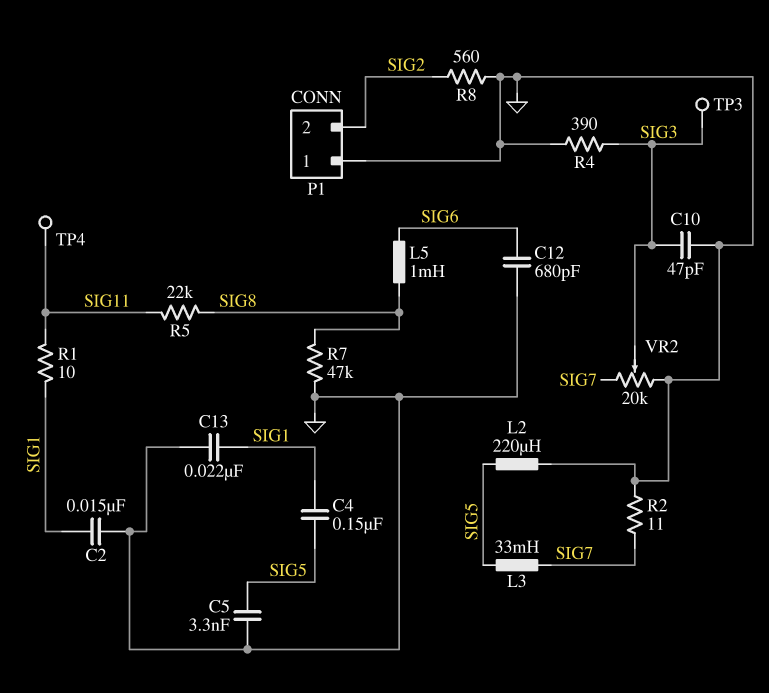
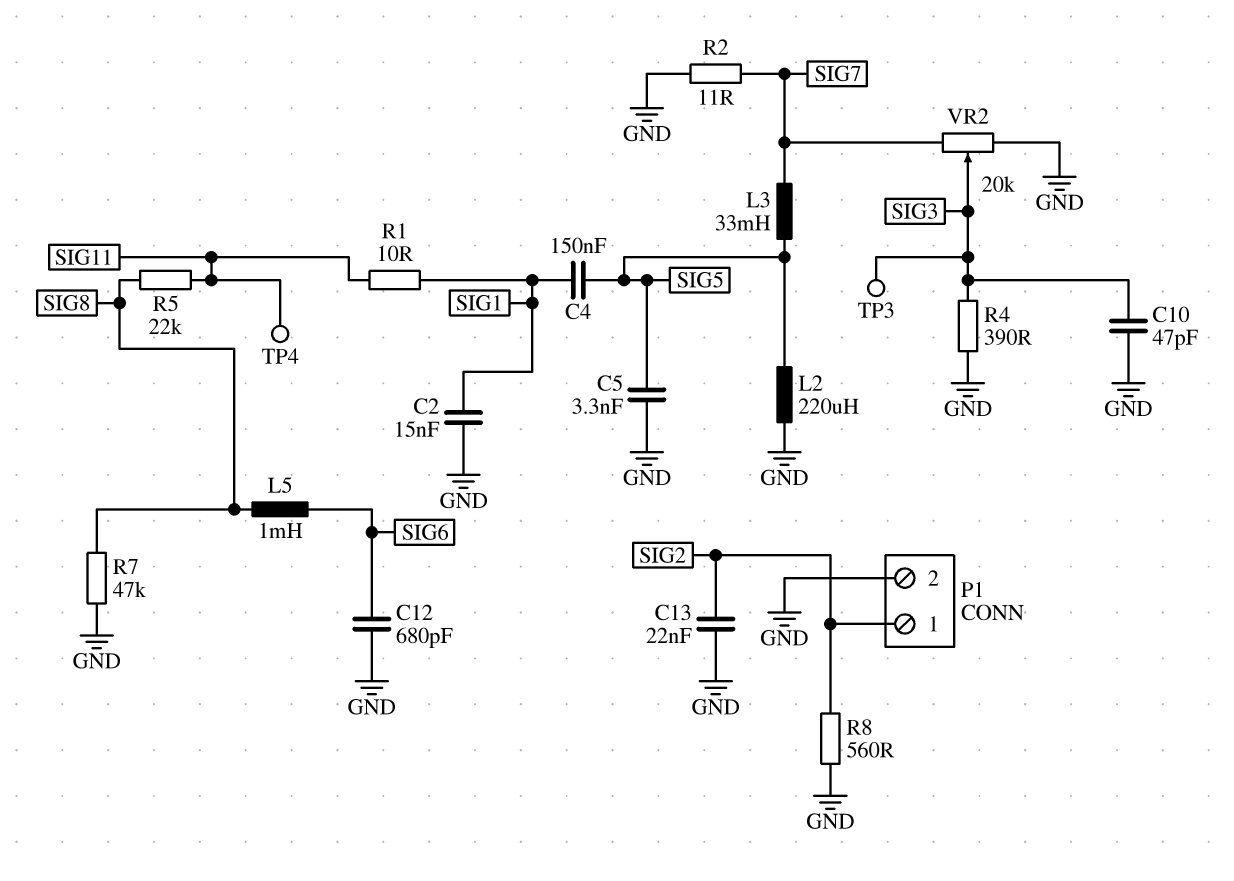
C13: 22nF (GND, SIG1) -> 22nF (GND, SIG2)
P1 pin 1: GND -> SIG2
P1 pin 2: SIG2 -> GND

